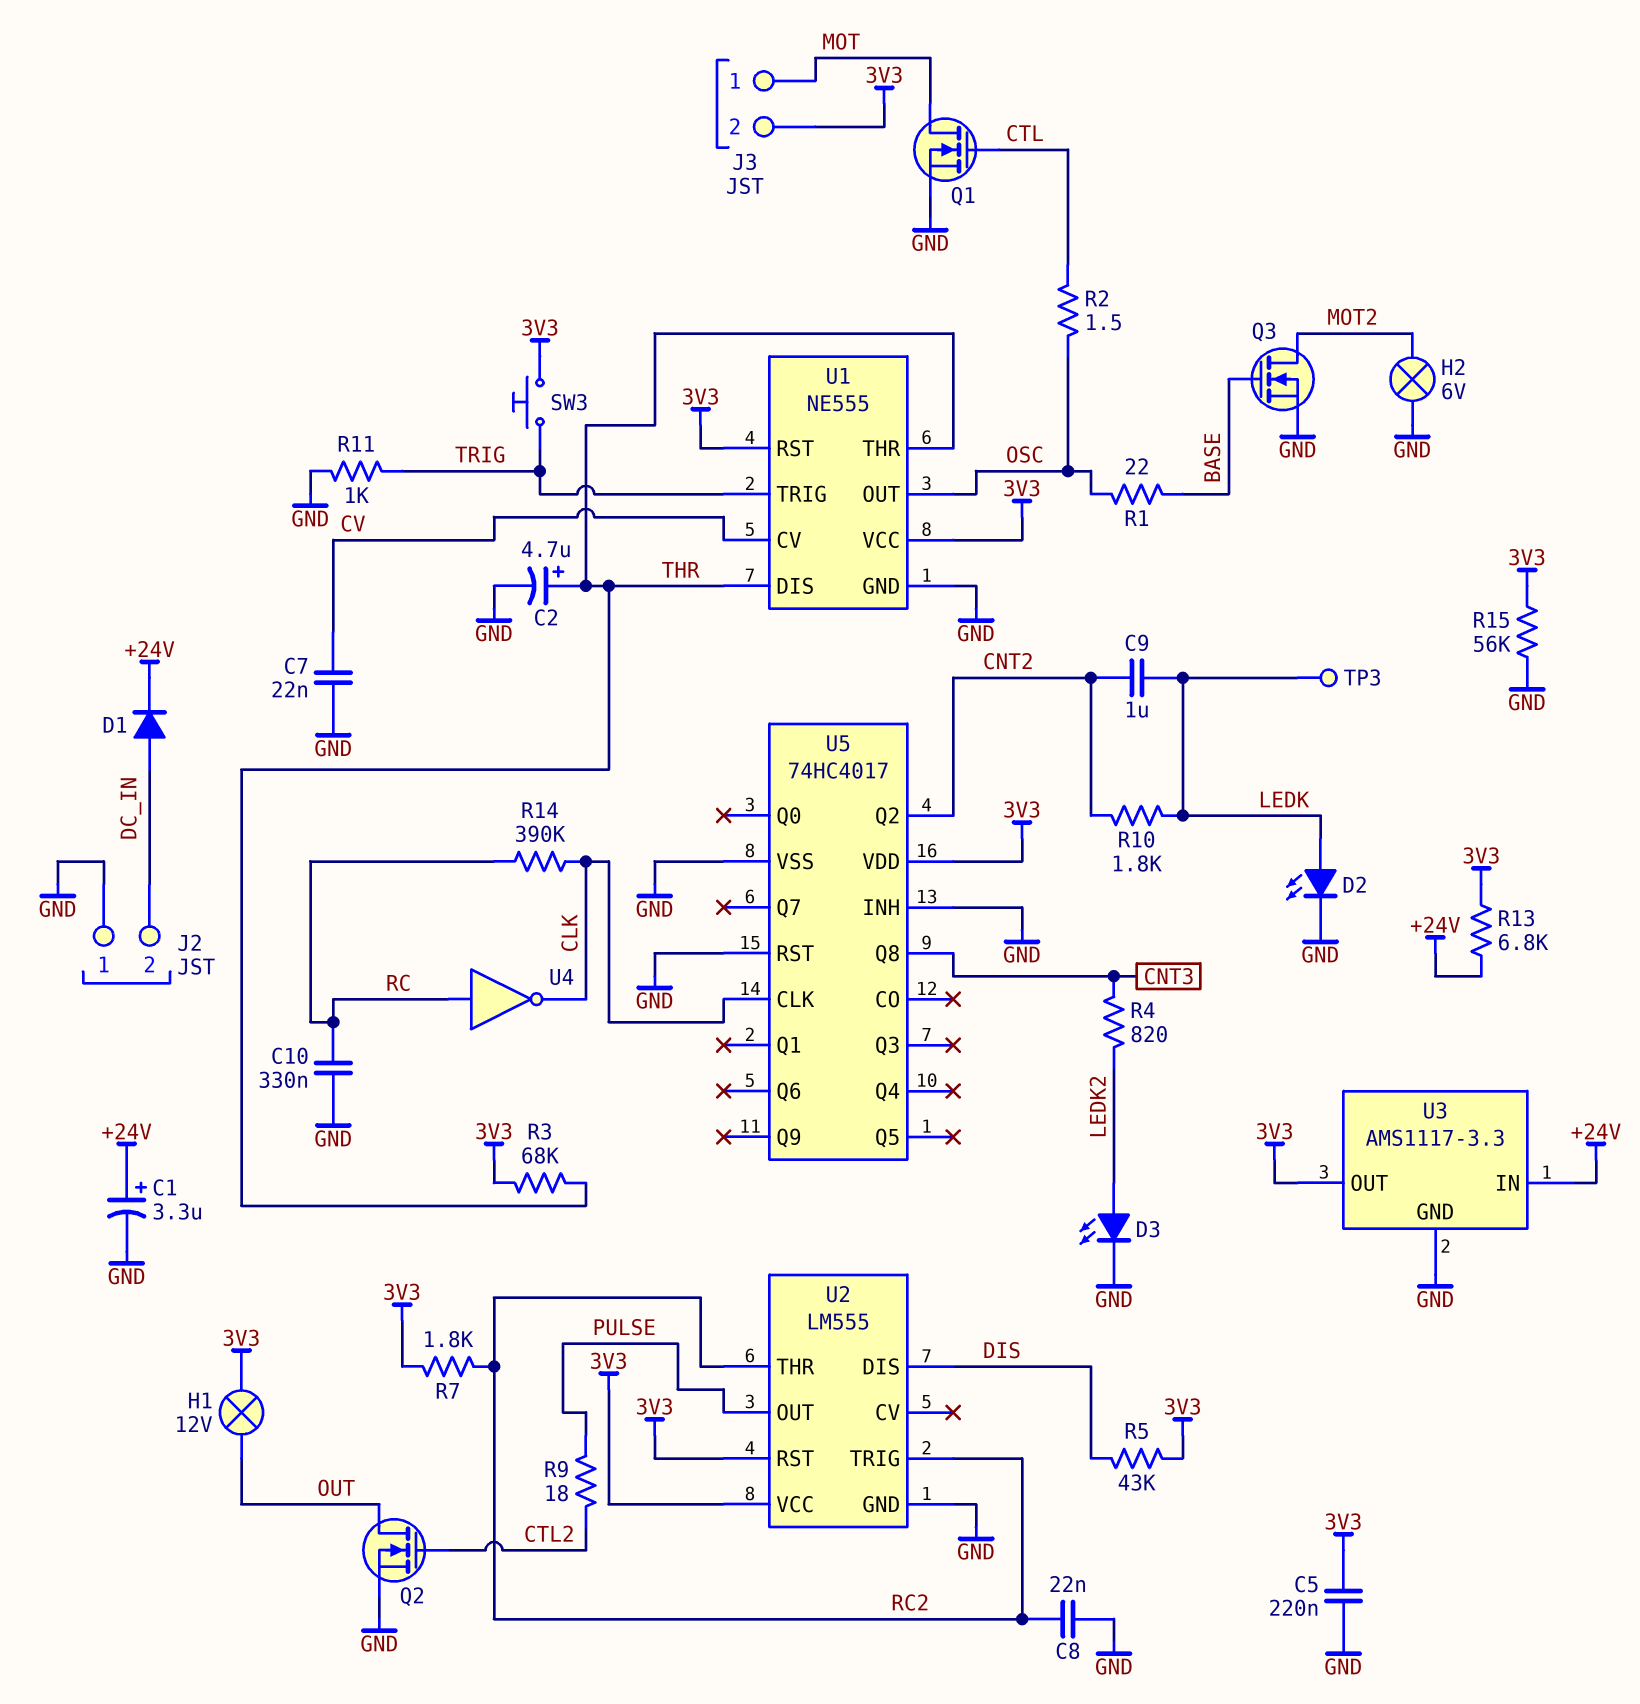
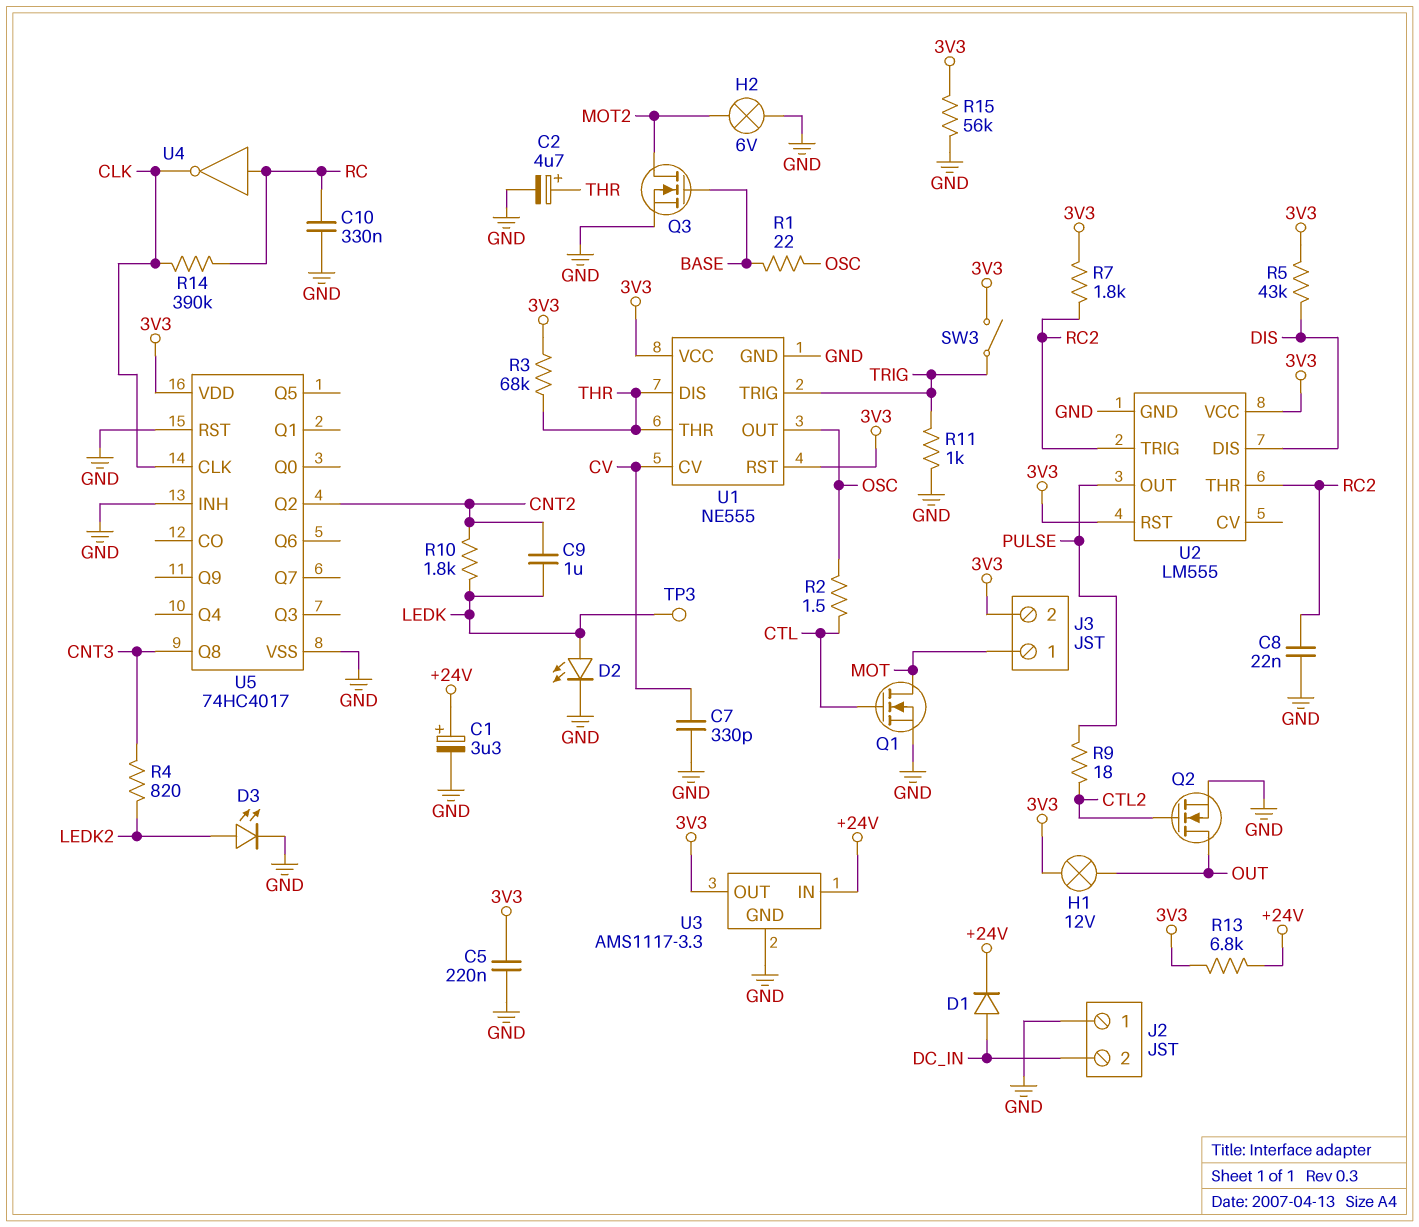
C7: 22nF (CV, GND) -> 330pF (CV, GND)
SW3: button (3V3, TRIG) -> switch (3V3, TRIG)

